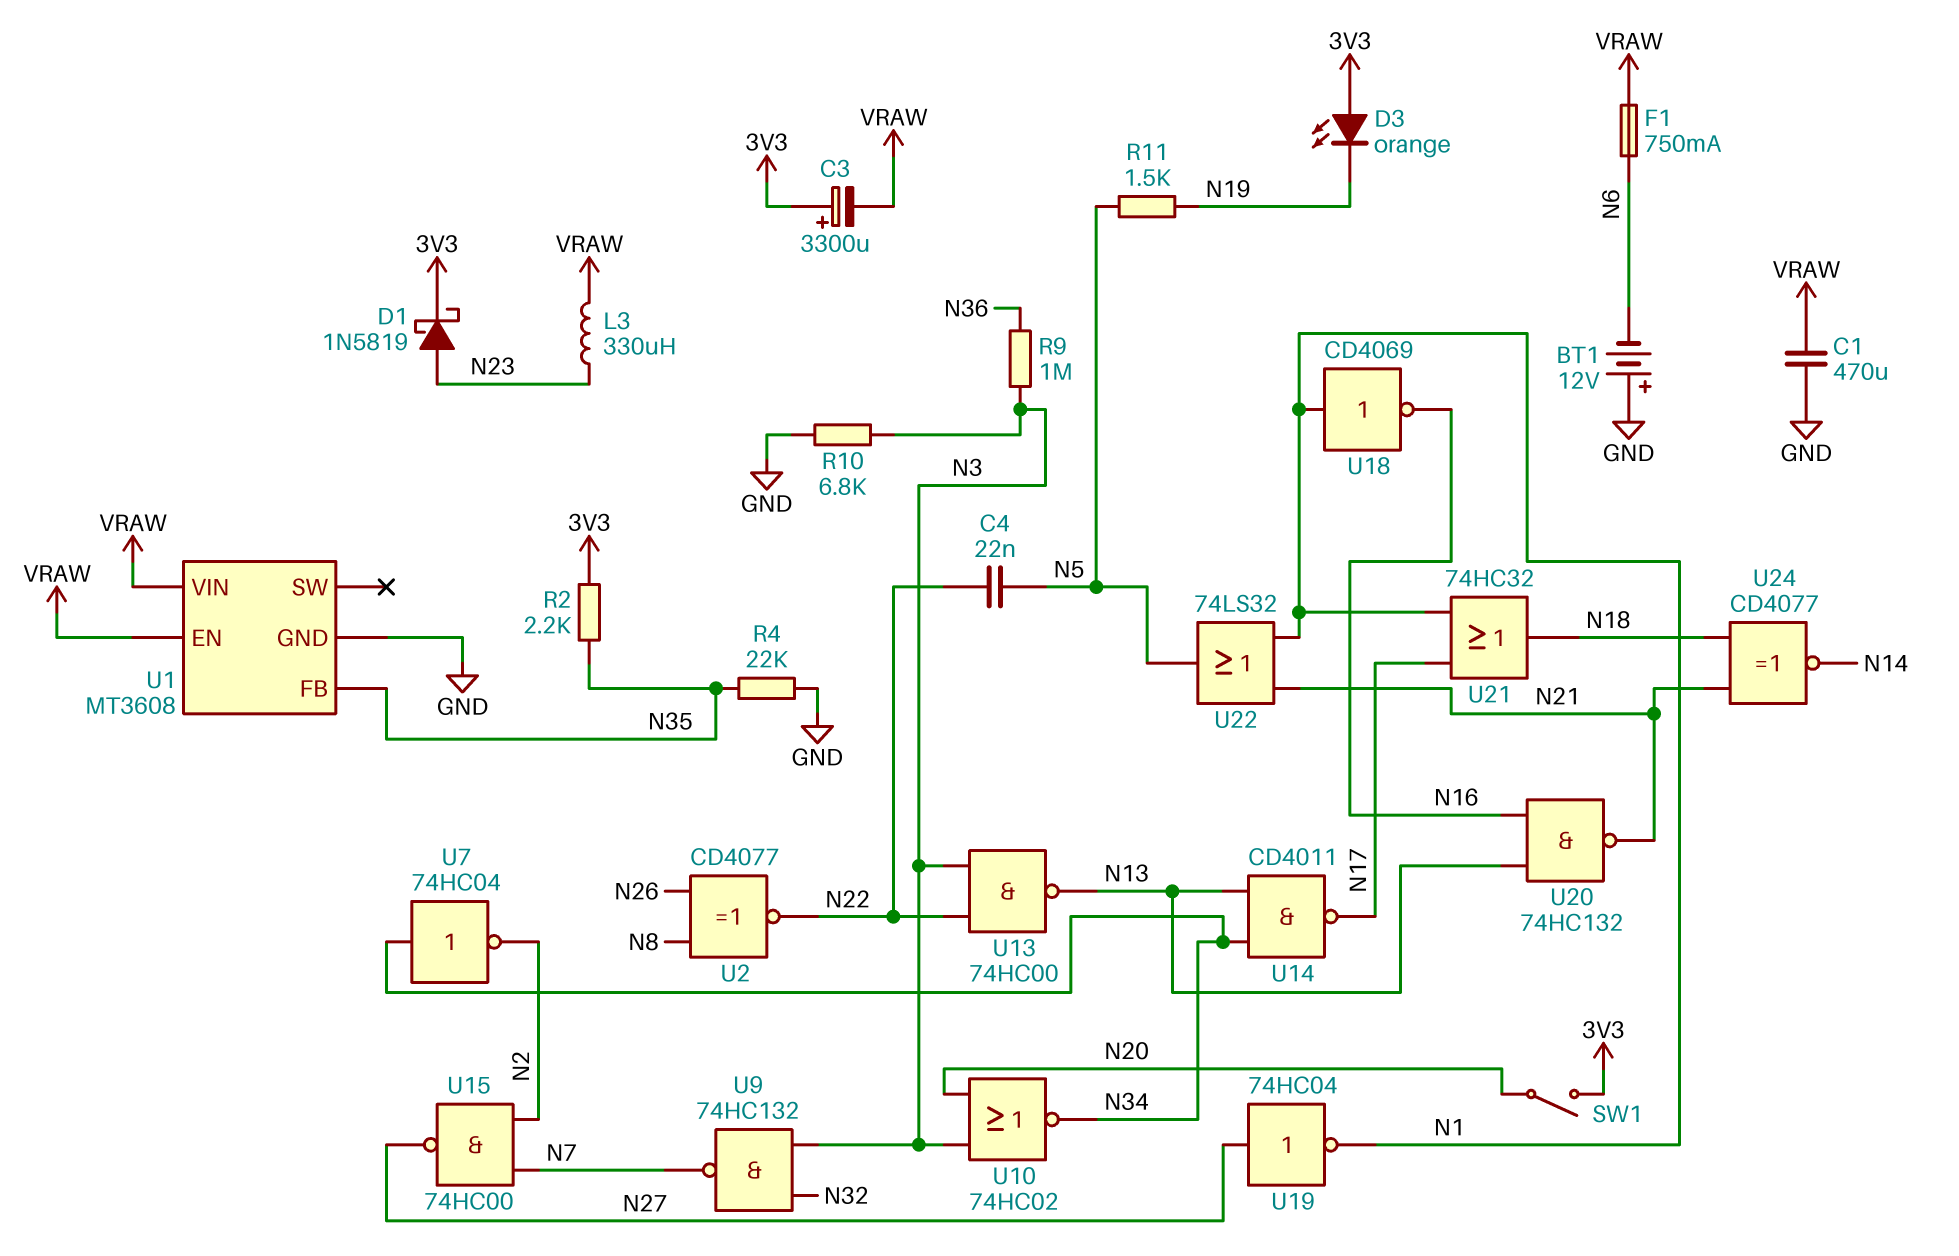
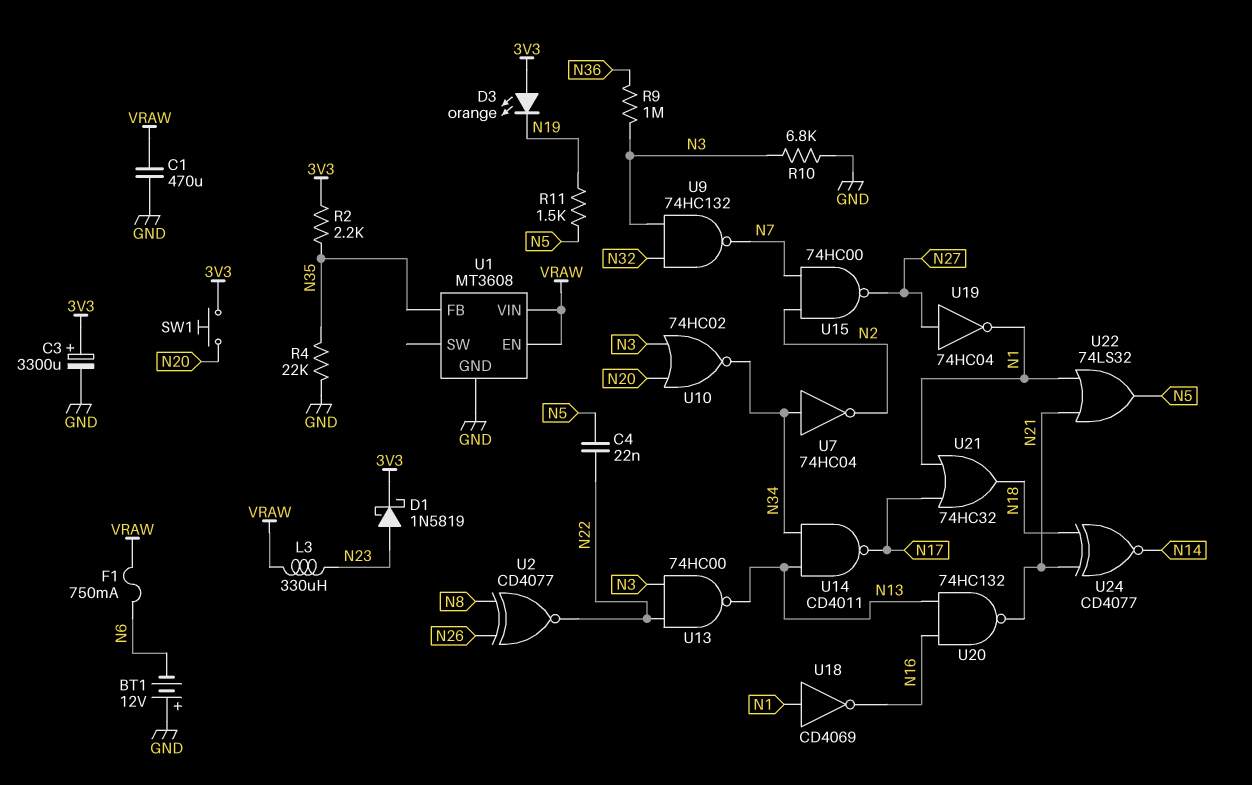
C3: 3300uF (plus 3V3, minus VRAW) -> 3300uF (plus 3V3, minus GND)
SW1: switch (3V3, N20) -> button (3V3, N20)

